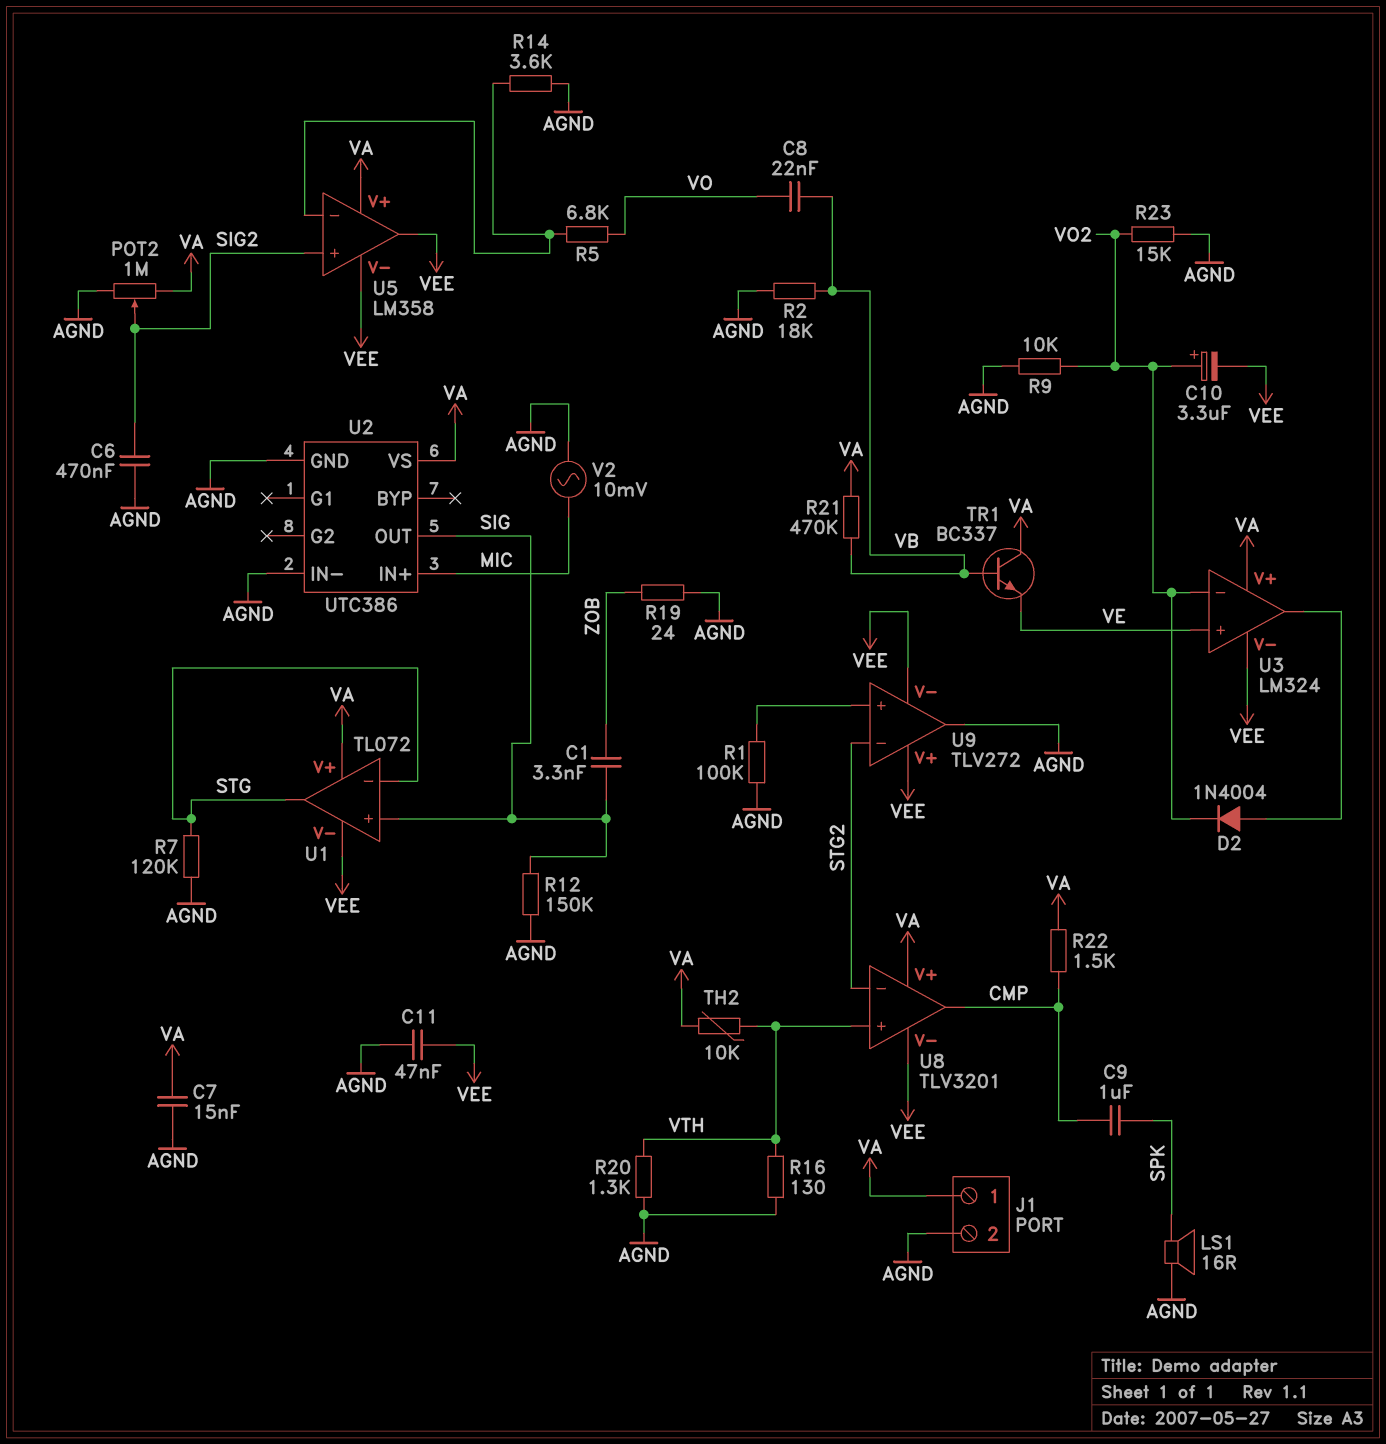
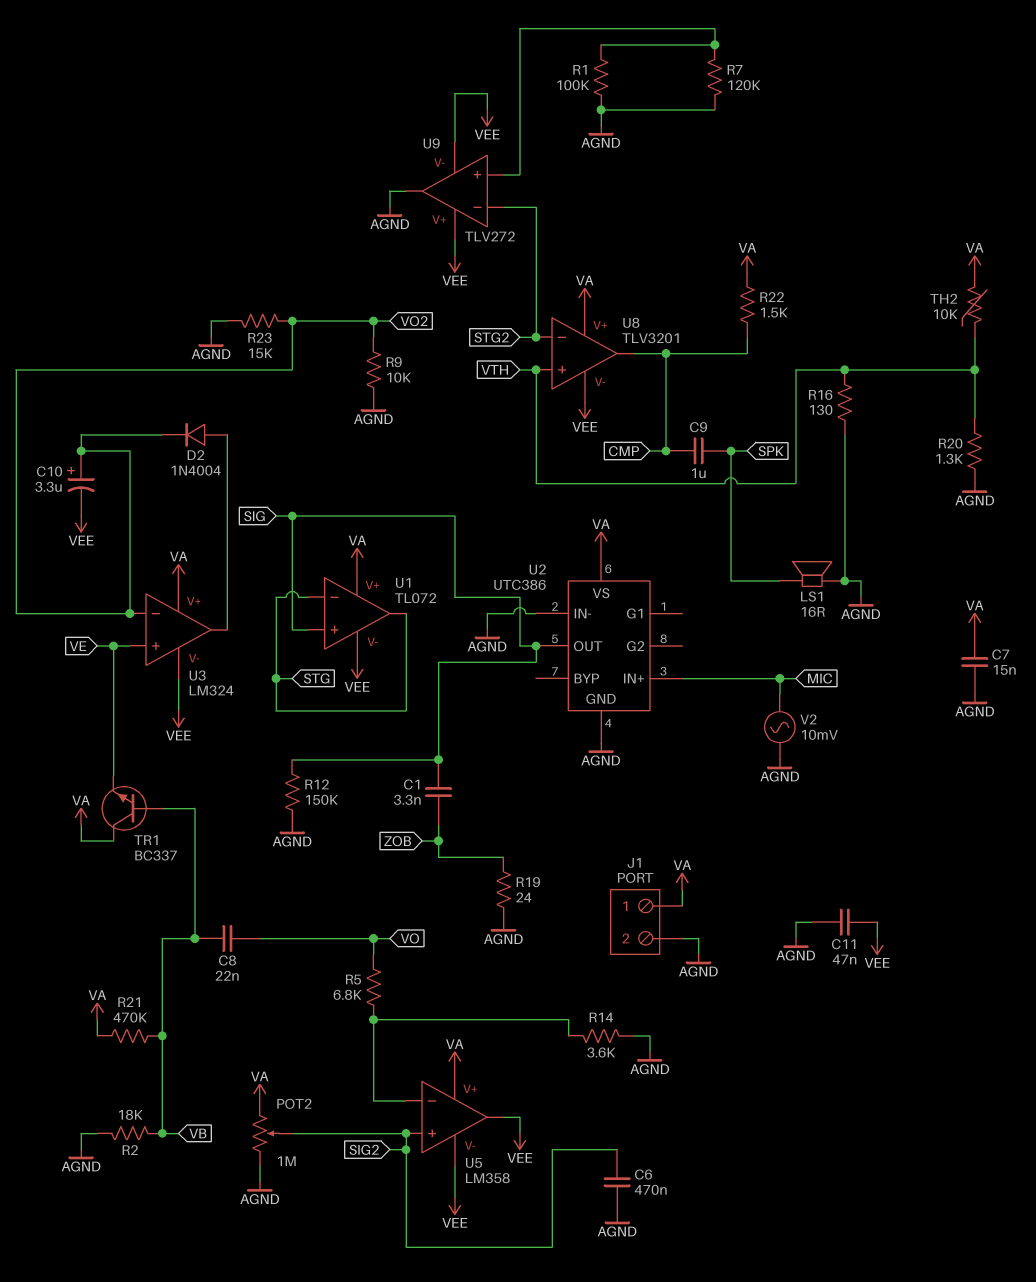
R7: 120k (AGND, STG) -> 120k (AGND, U9/in+)

